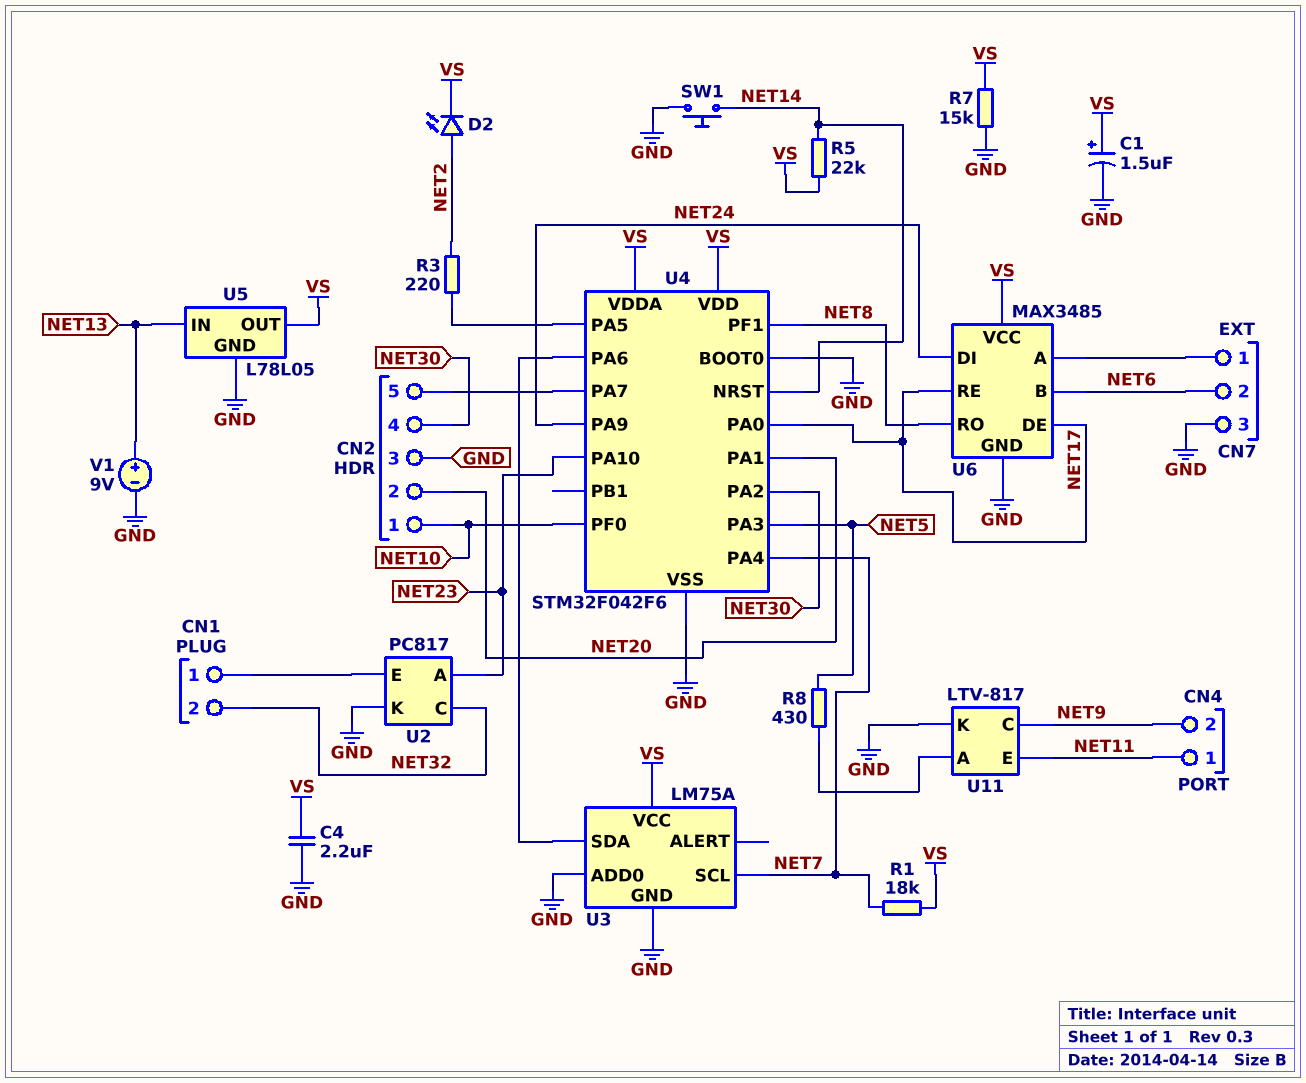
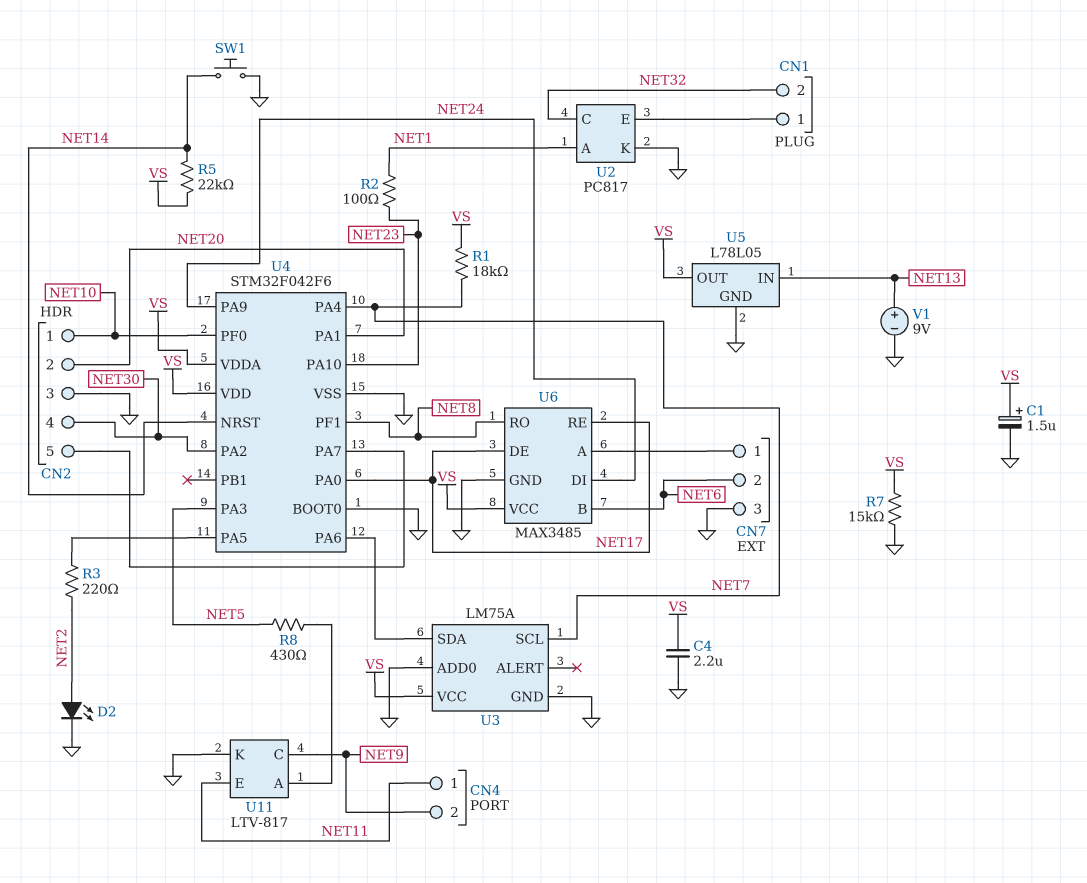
D2: LED (A NET2, K VS) -> LED (A NET2, K GND)
R2: none -> 100 (NET1, NET23)
U2 pin A: NET23 -> NET1

